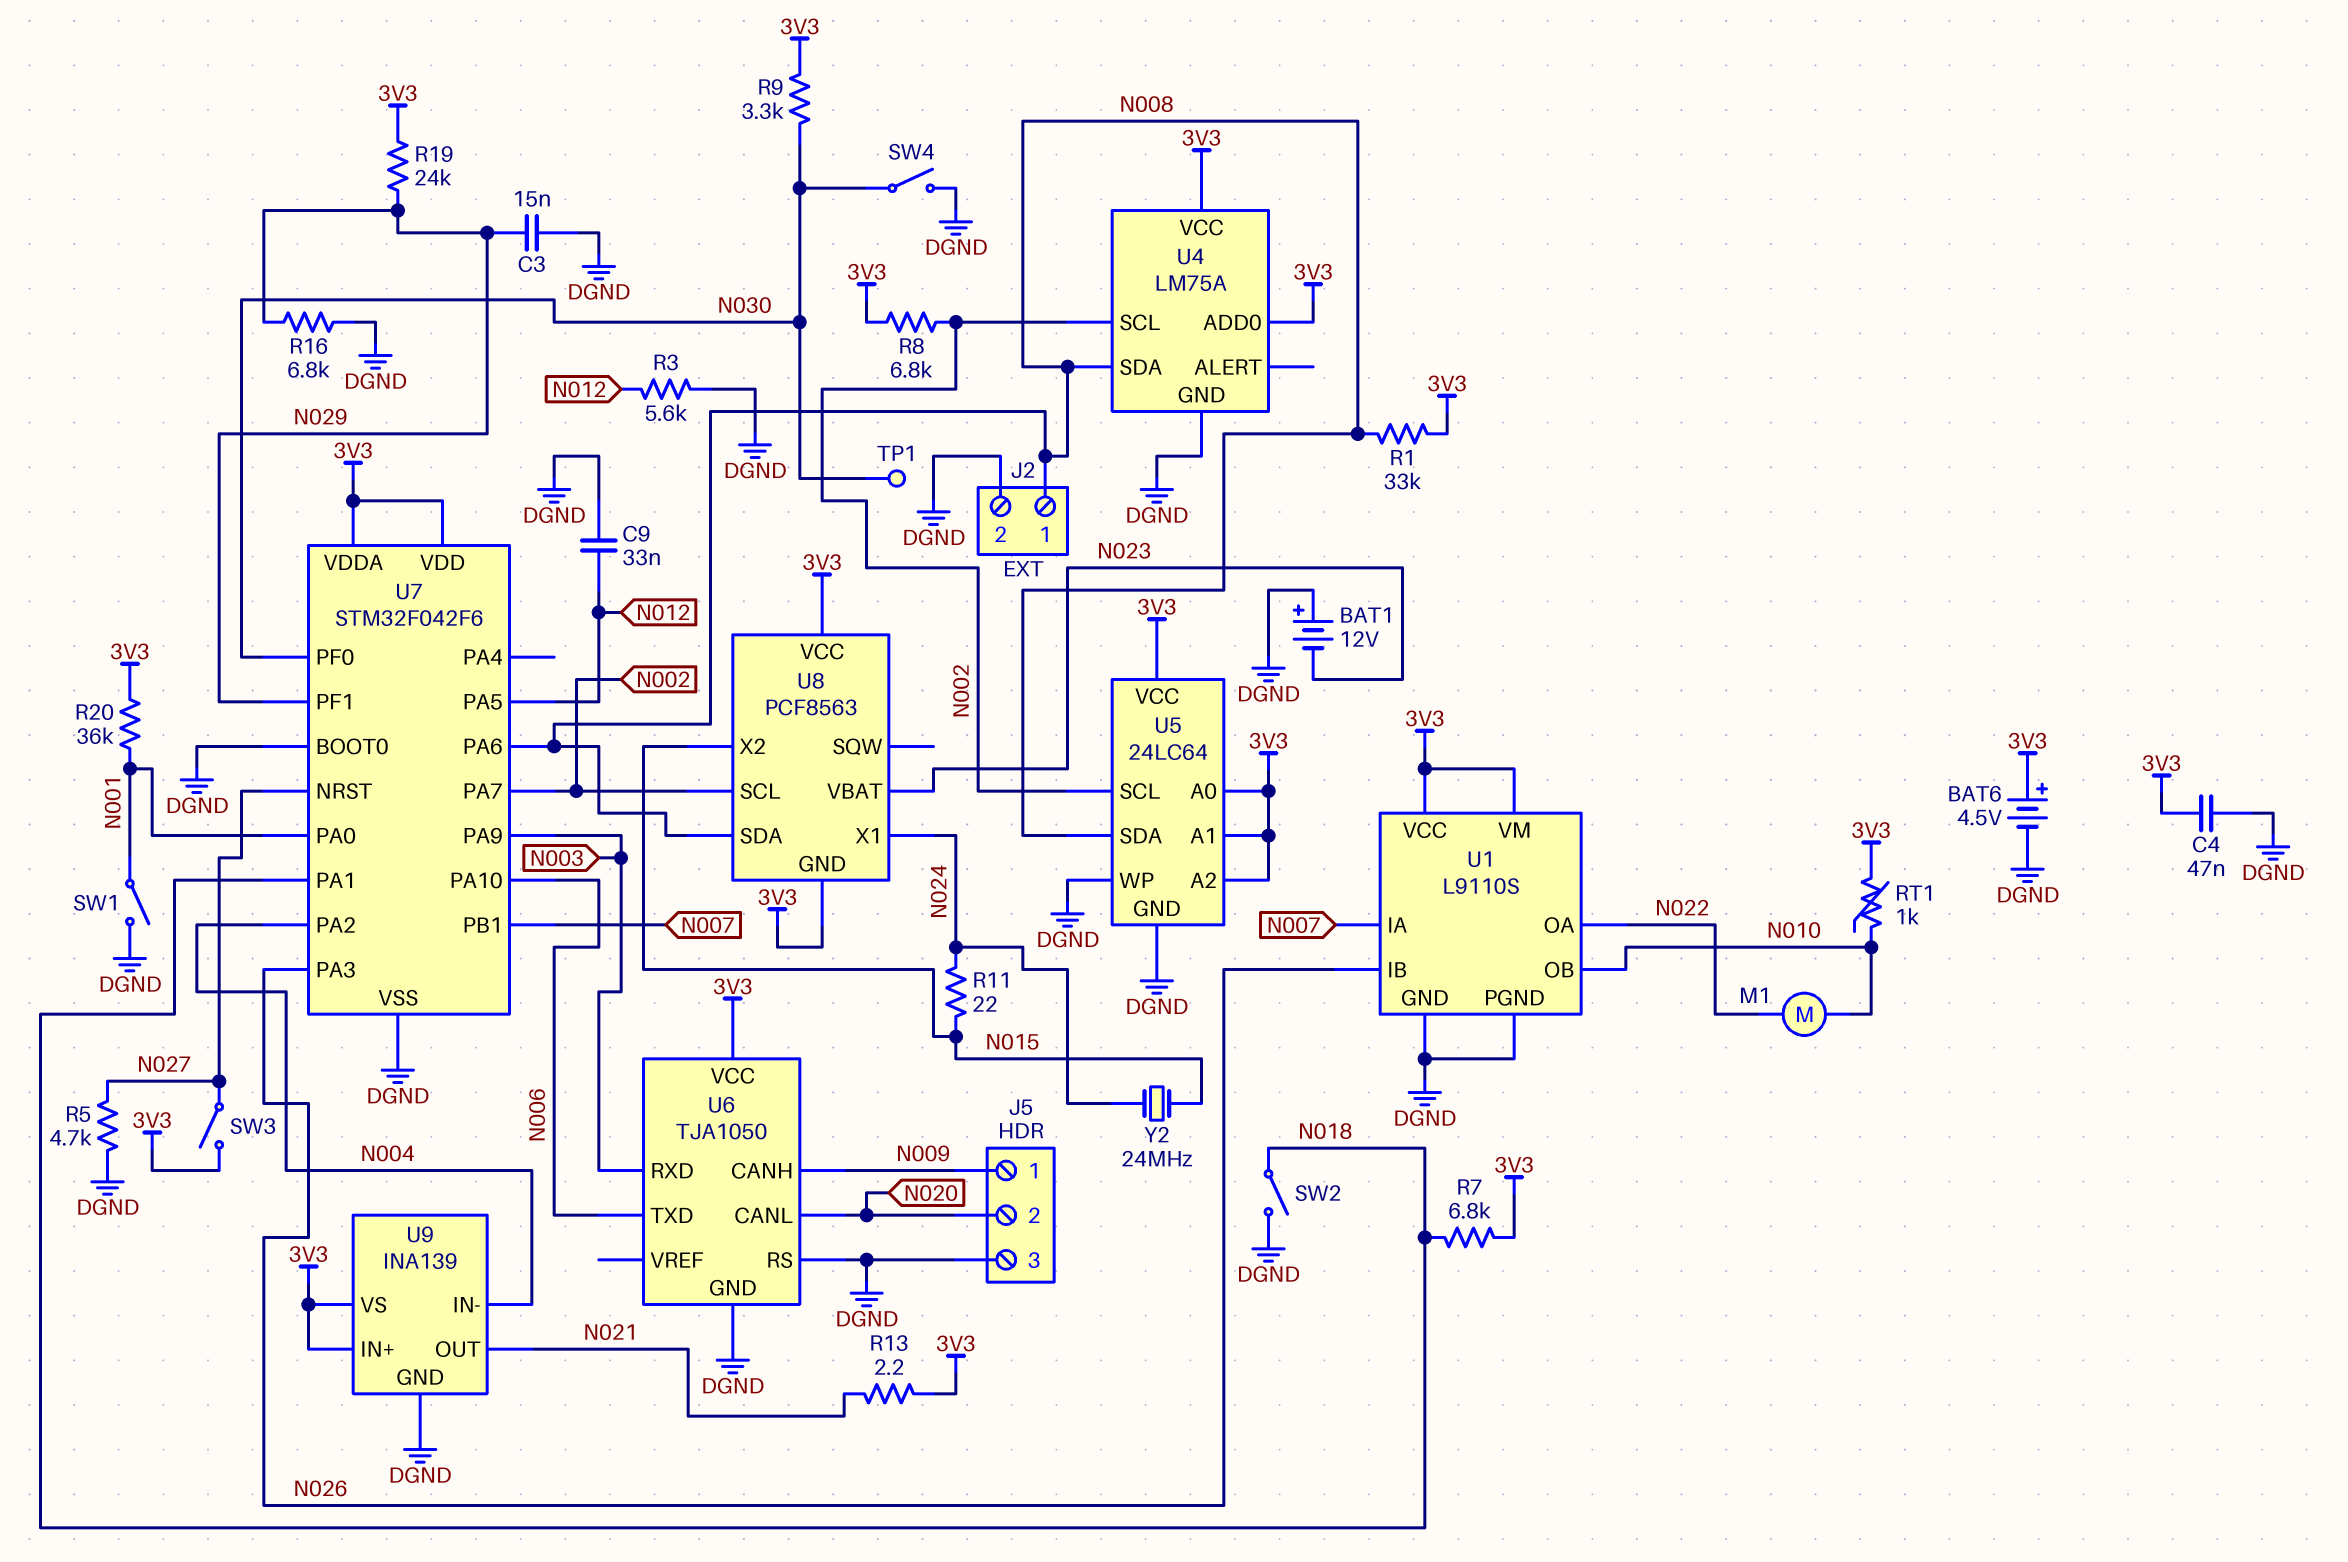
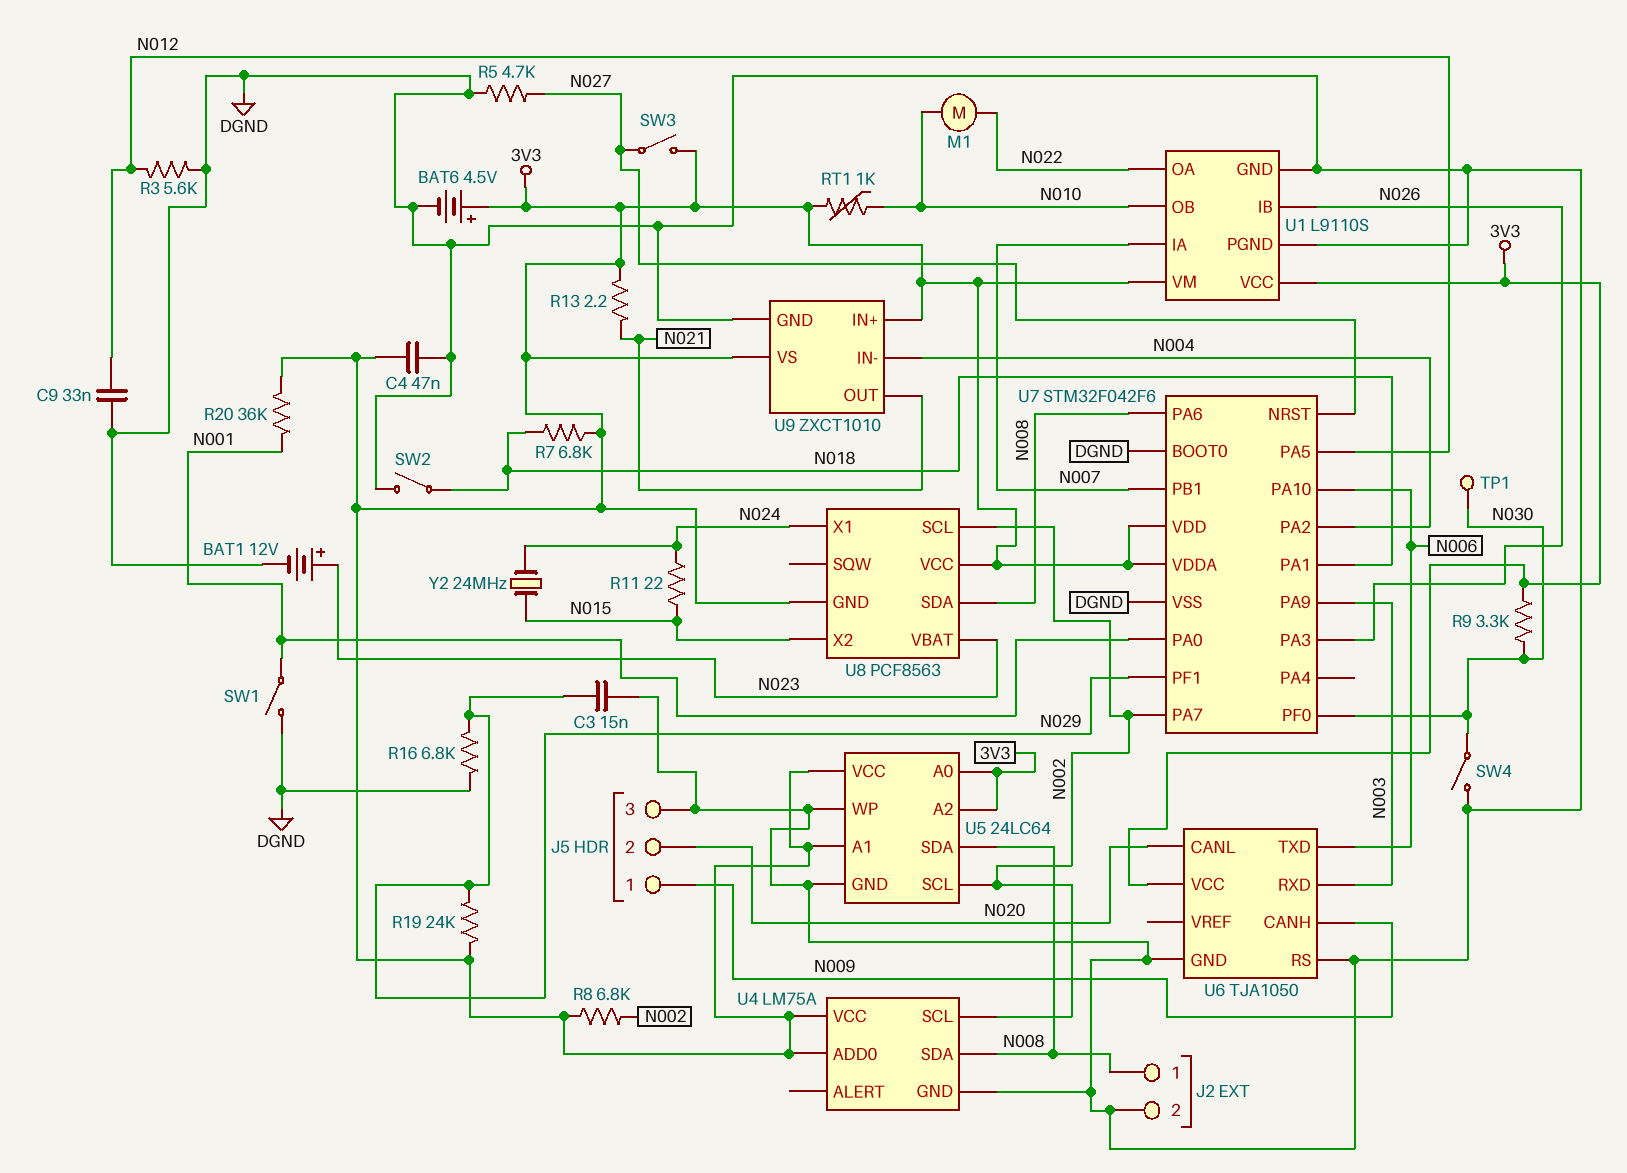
BAT1: 12V (plus DGND, minus N023) -> 12V (plus N023, minus DGND)
R1: 33k (3V3, N008) -> none
U9: INA139 -> ZXCT1010

